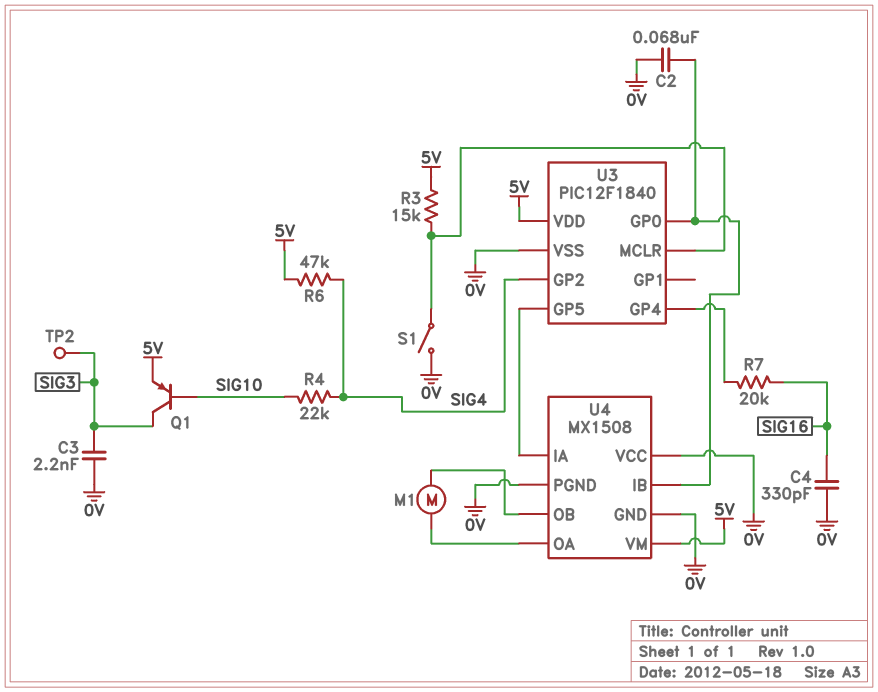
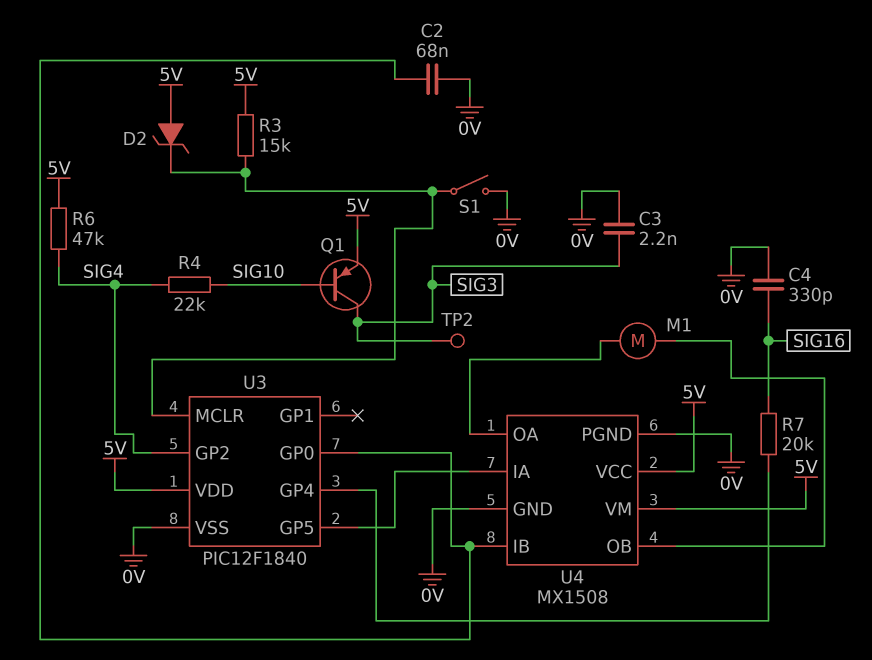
D2: none -> zener (A 5V, K U3/MCLR)
U4 pin VCC: 0V -> 5V

